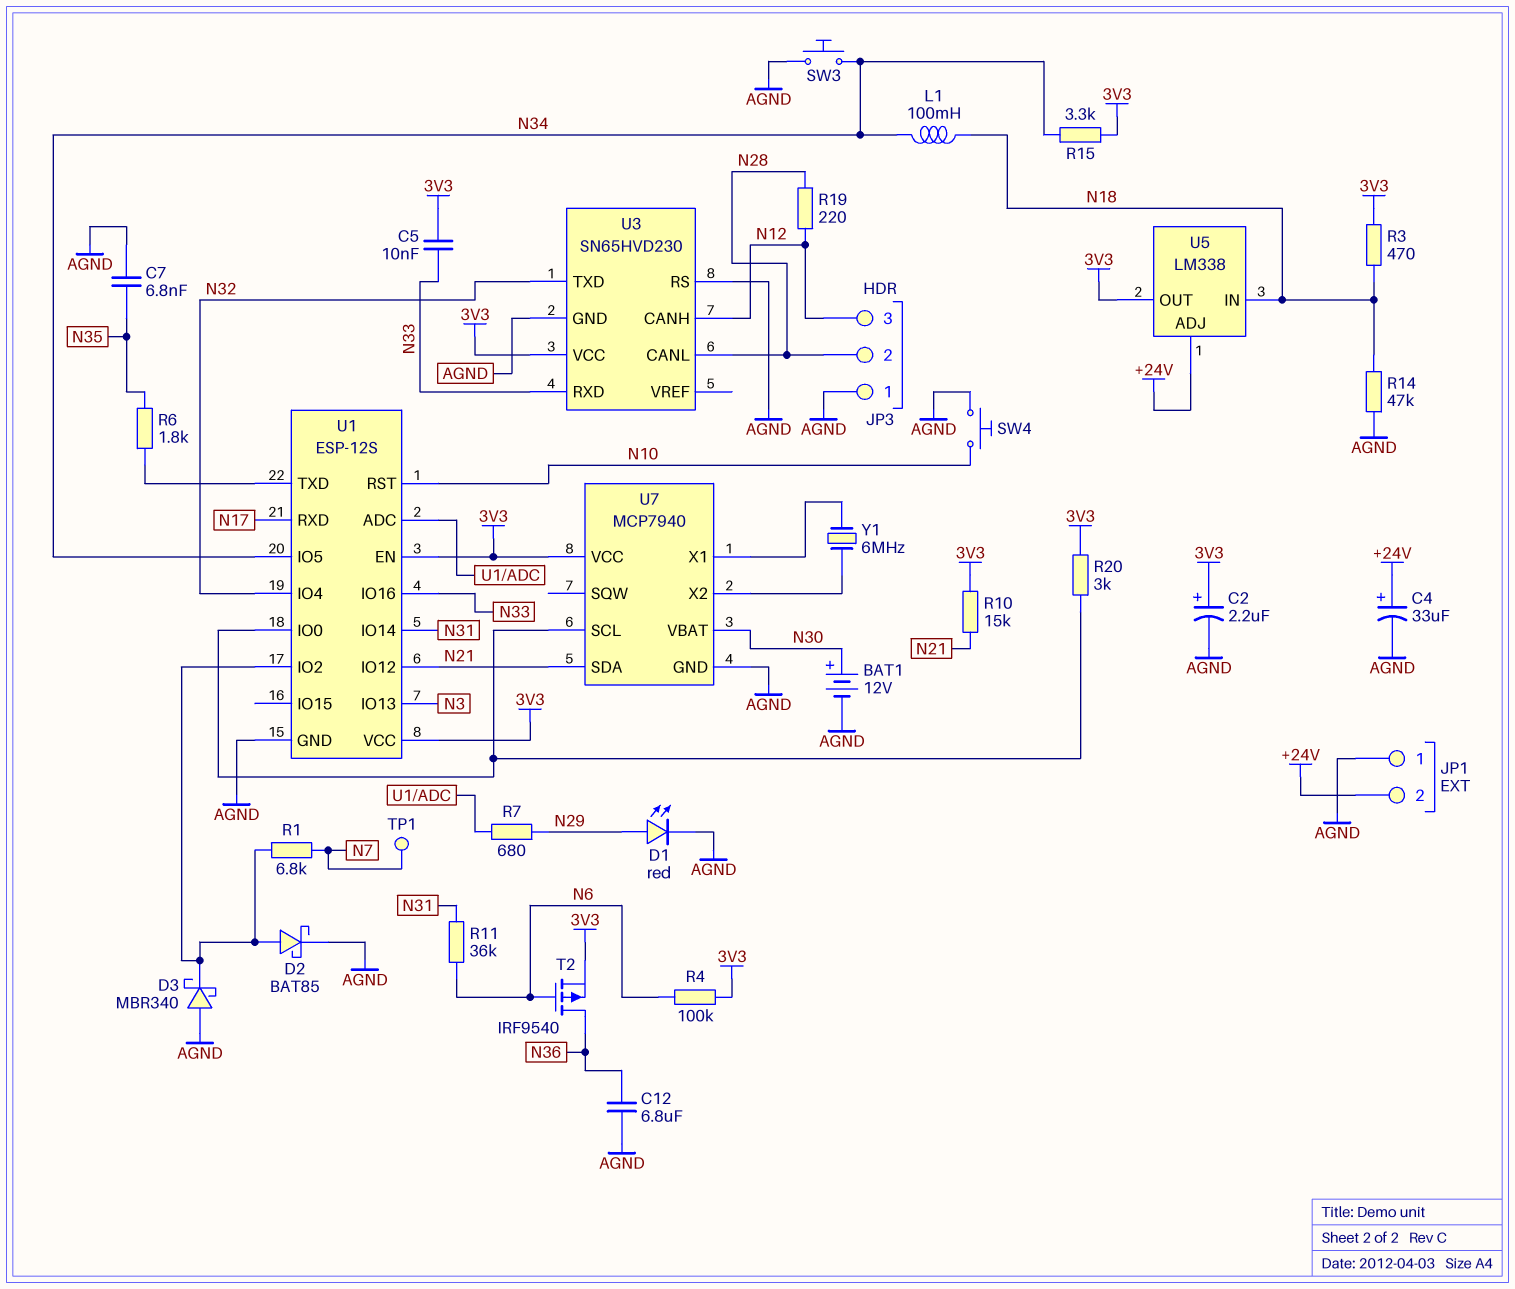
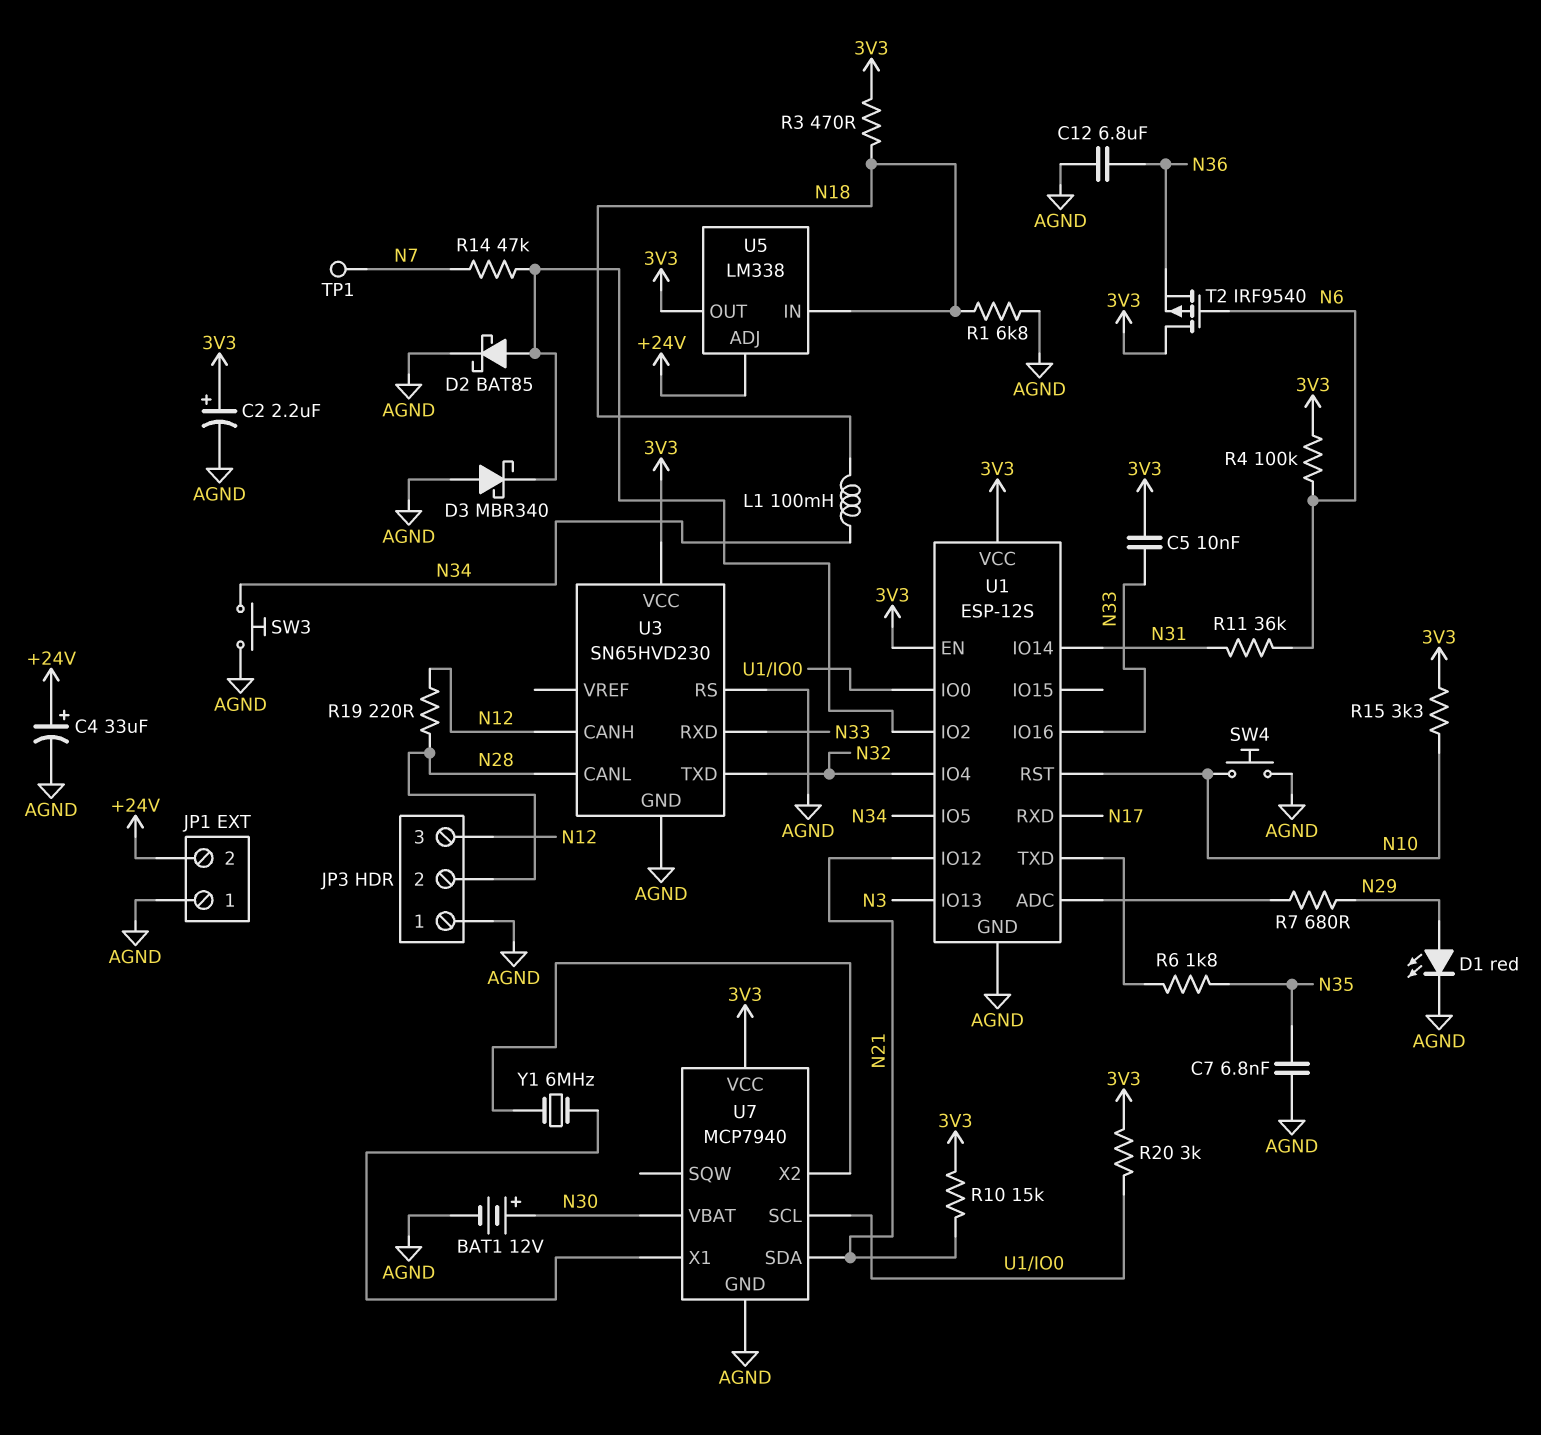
R1: 6.8k (N7, U1/IO2) -> 6.8k (AGND, N18)
R14: 47k (AGND, N18) -> 47k (N7, U1/IO2)
R15: 3.3k (3V3, N34) -> 3.3k (3V3, N10)
T2: PMOS IRF9540 (G N6, D N36, S 3V3) -> PMOS IRF9540 (G N6, D 3V3, S N36)

